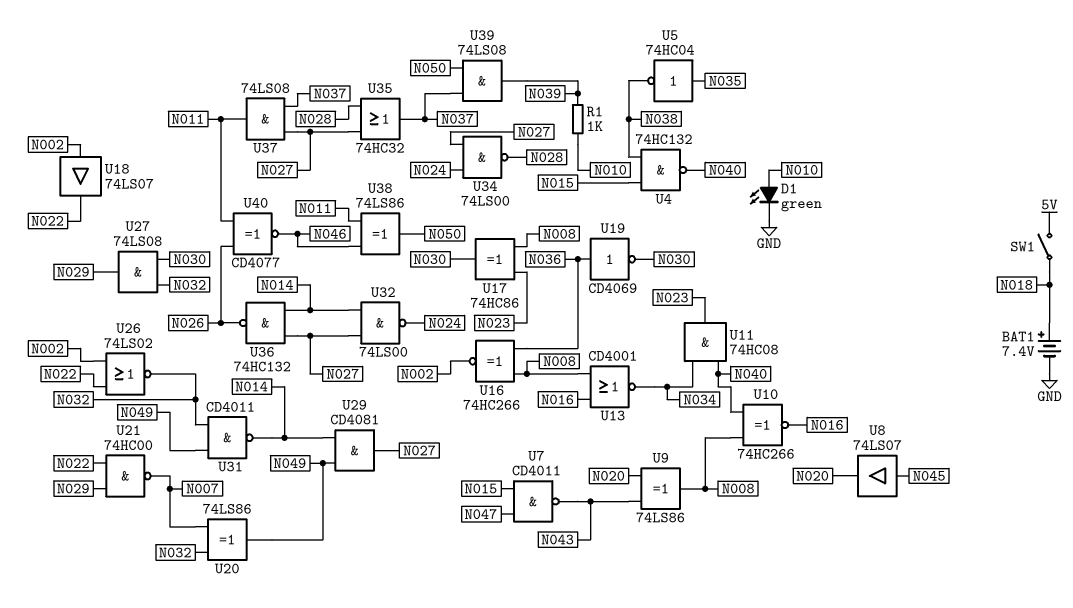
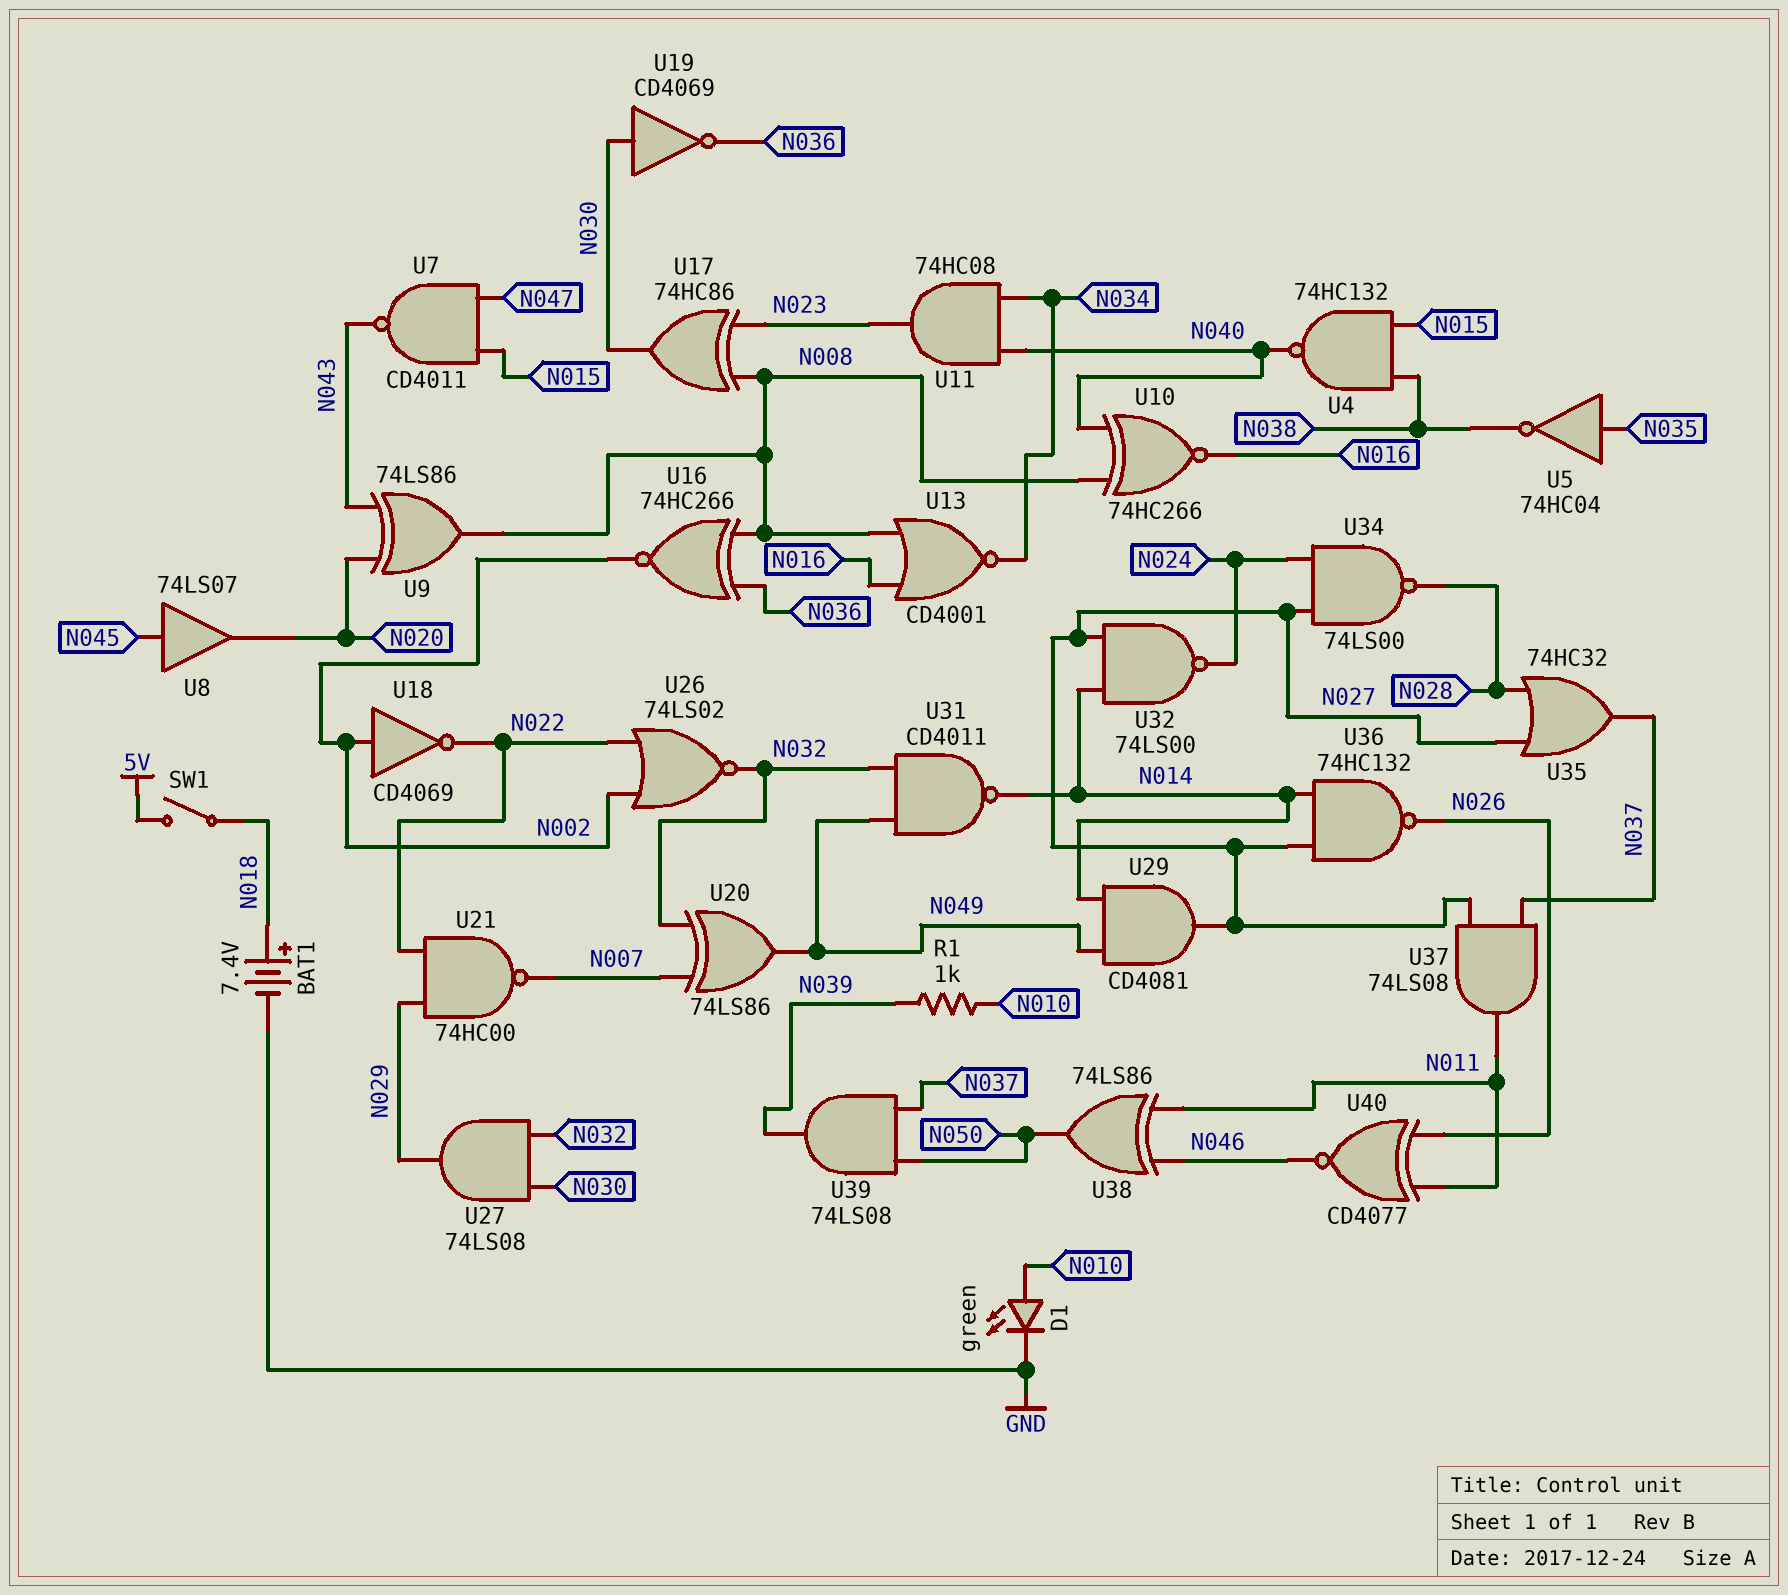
U18: buffer 74LS07 (in N002, out N022) -> NOT CD4069 (in N002, out N022)
U19: NOT CD4069 (in N036, out N030) -> NOT CD4069 (in N030, out N036)

